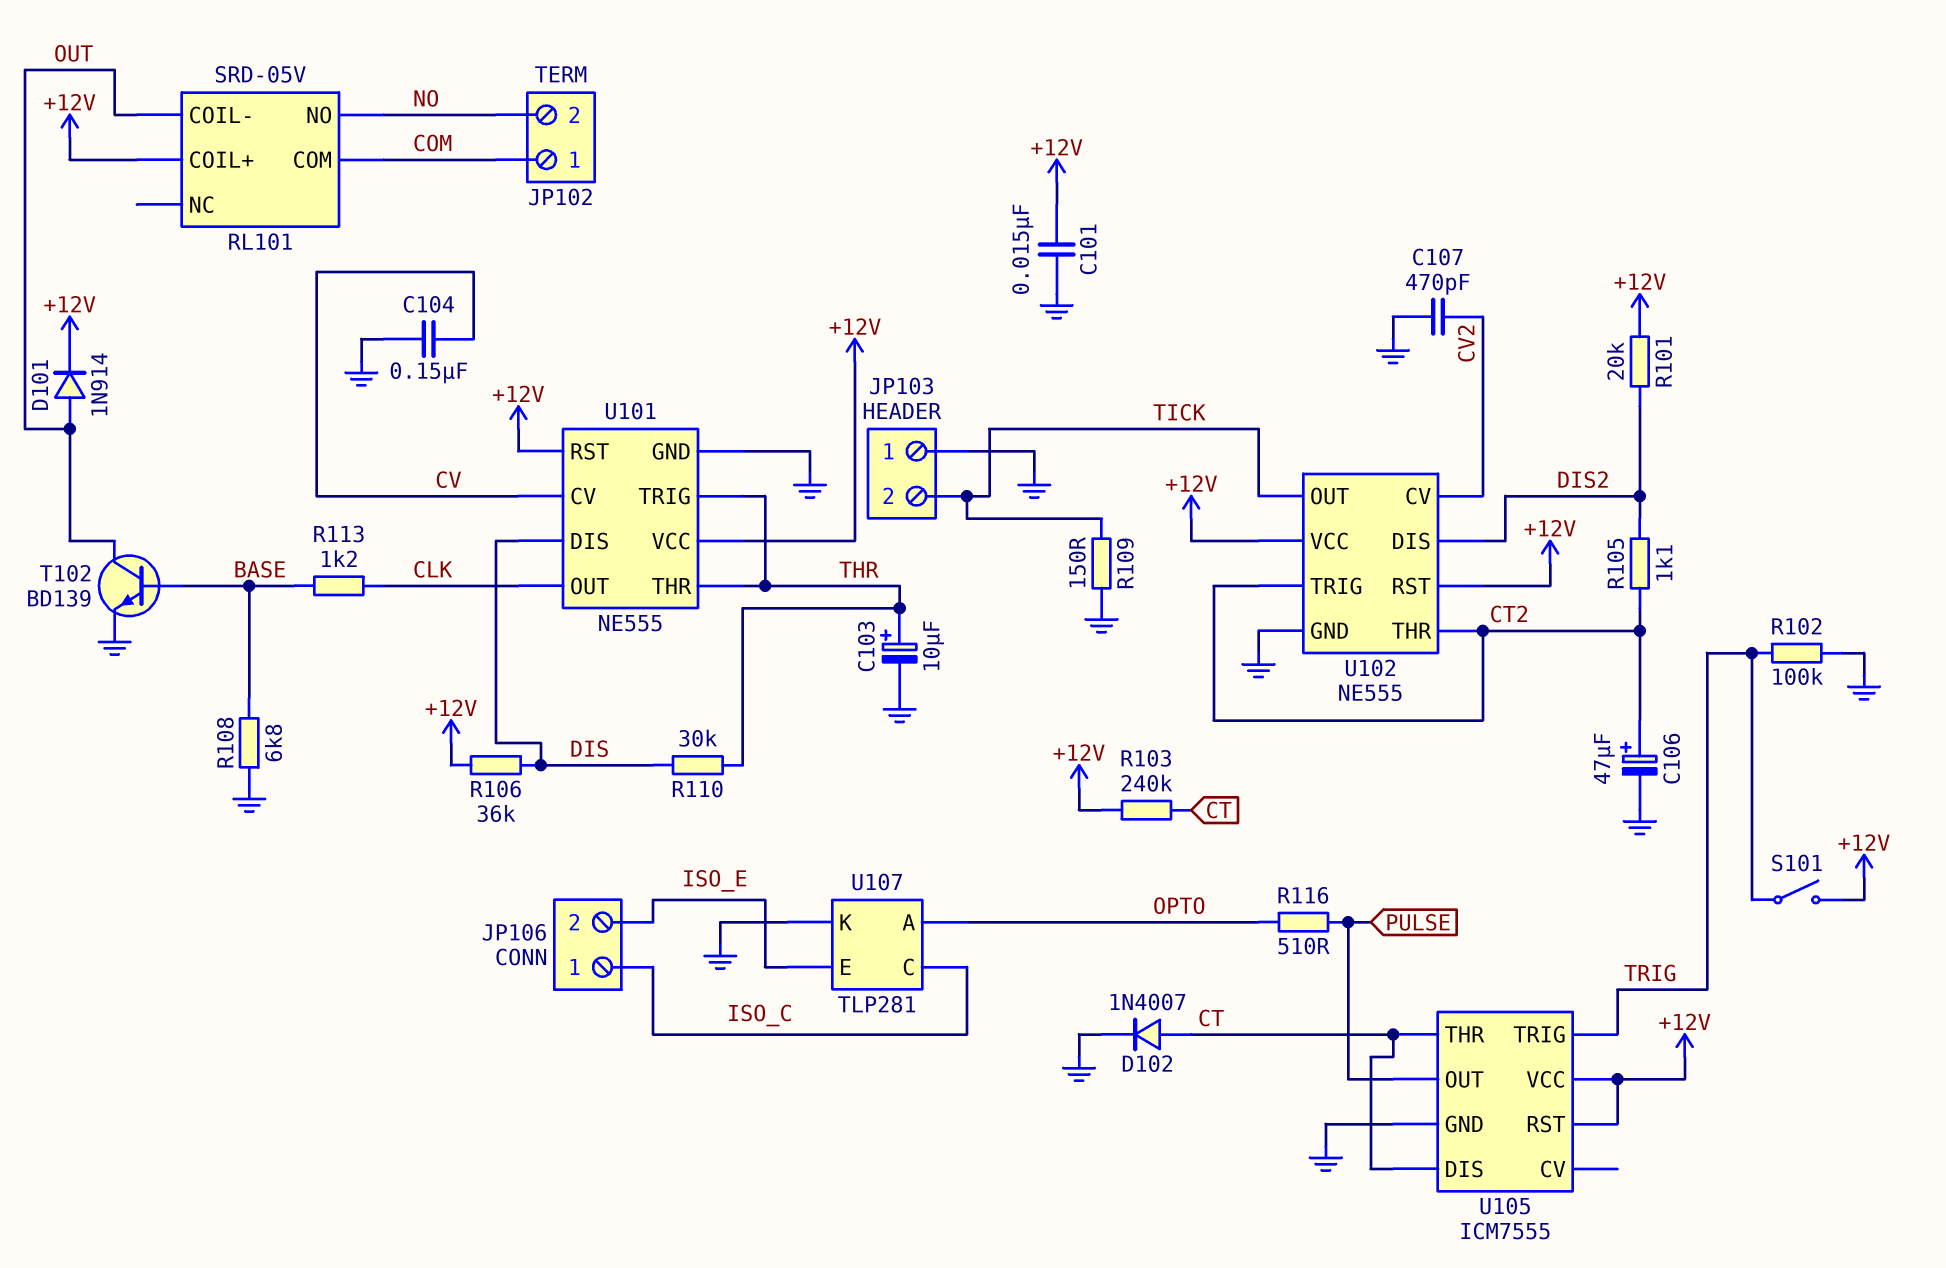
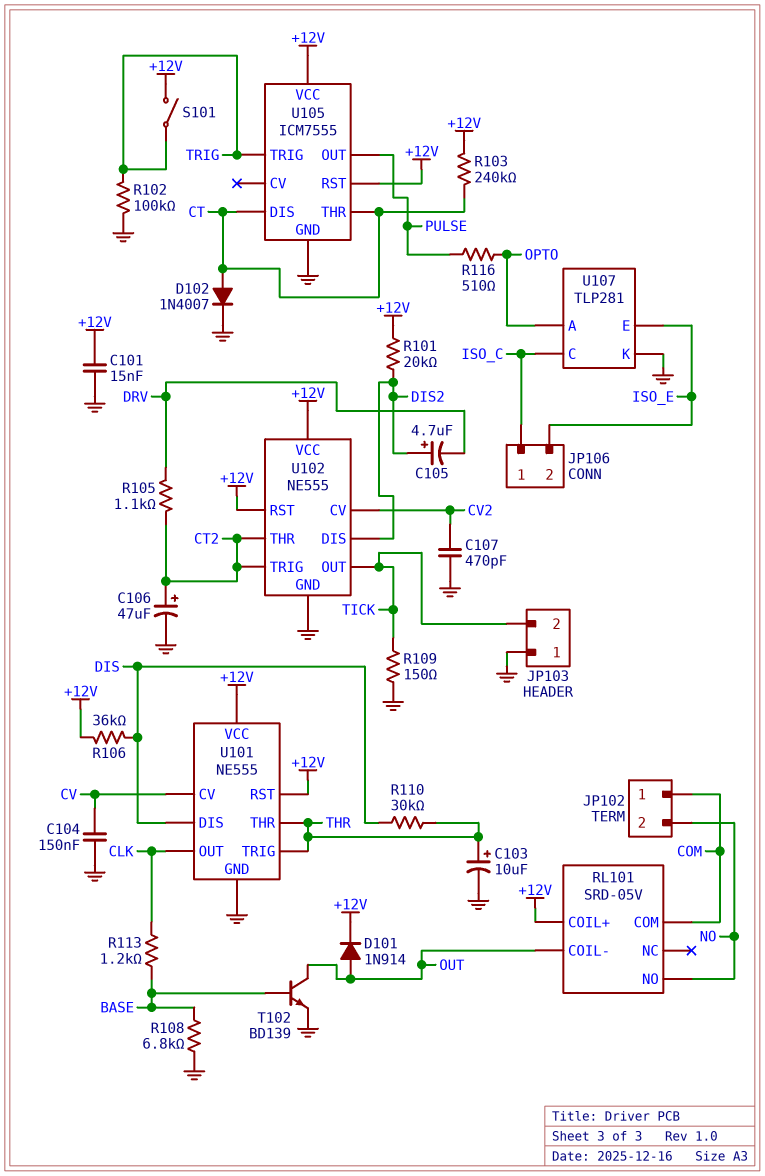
C105: none -> 4.7uF (plus DIS2, minus DRV)
R105: 1.1k (CT2, DIS2) -> 1.1k (CT2, DRV)

